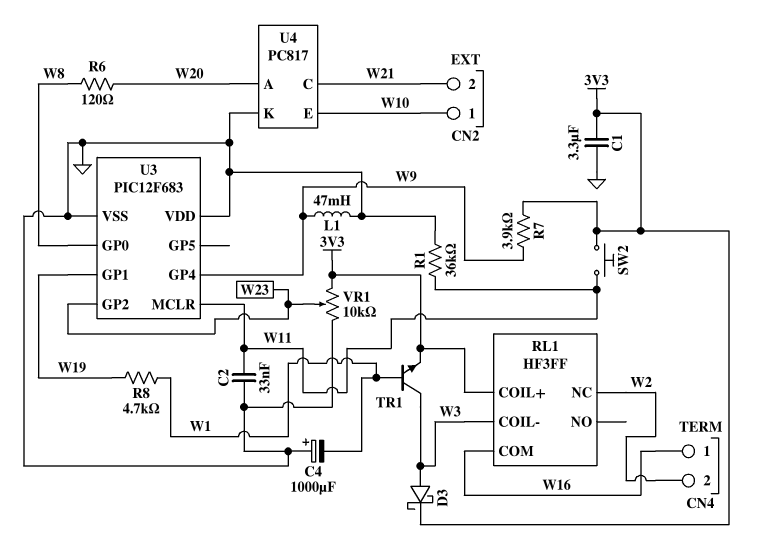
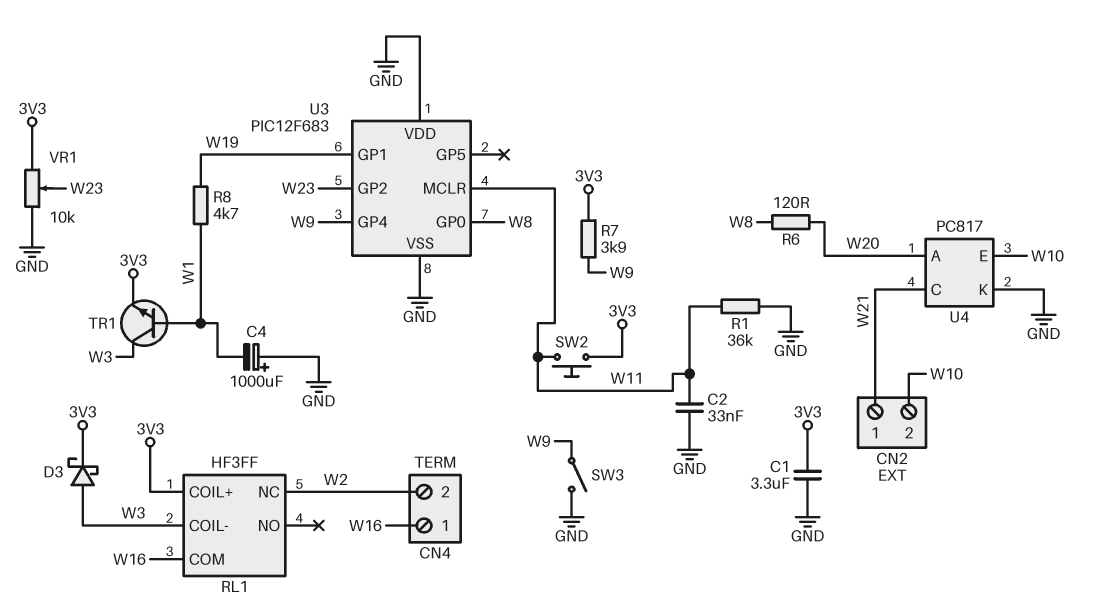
CN2 pin 1: W10 -> W21
CN2 pin 2: W21 -> W10
L1: 47mH (GND, W9) -> none
SW3: none -> switch (GND, W9)

